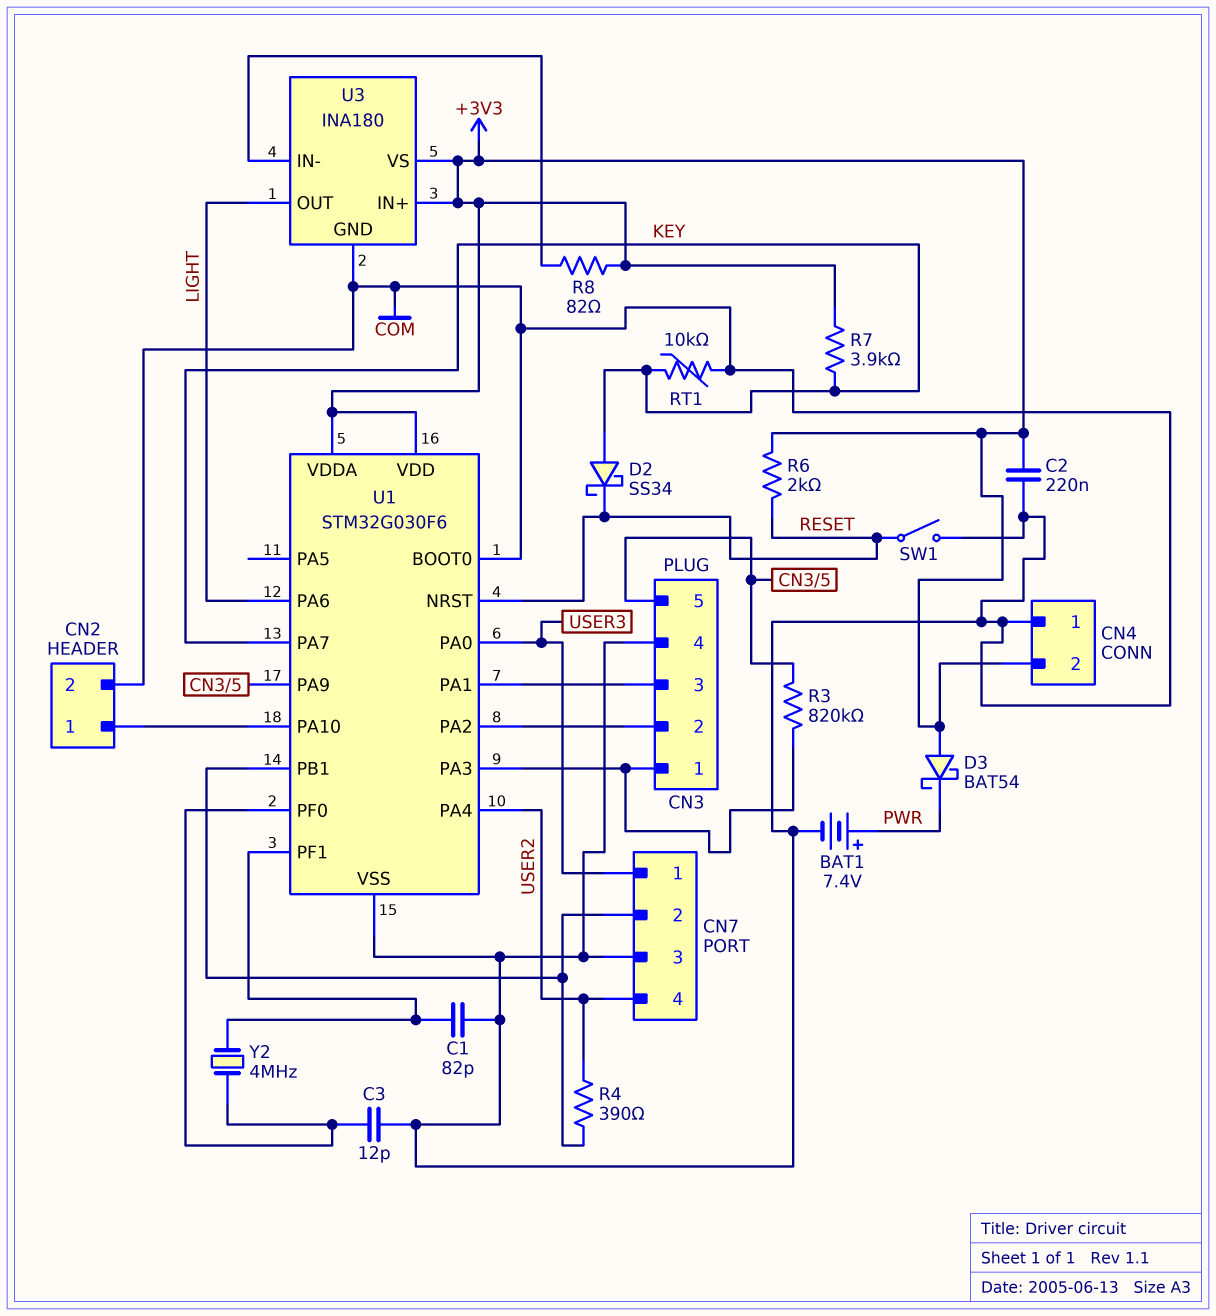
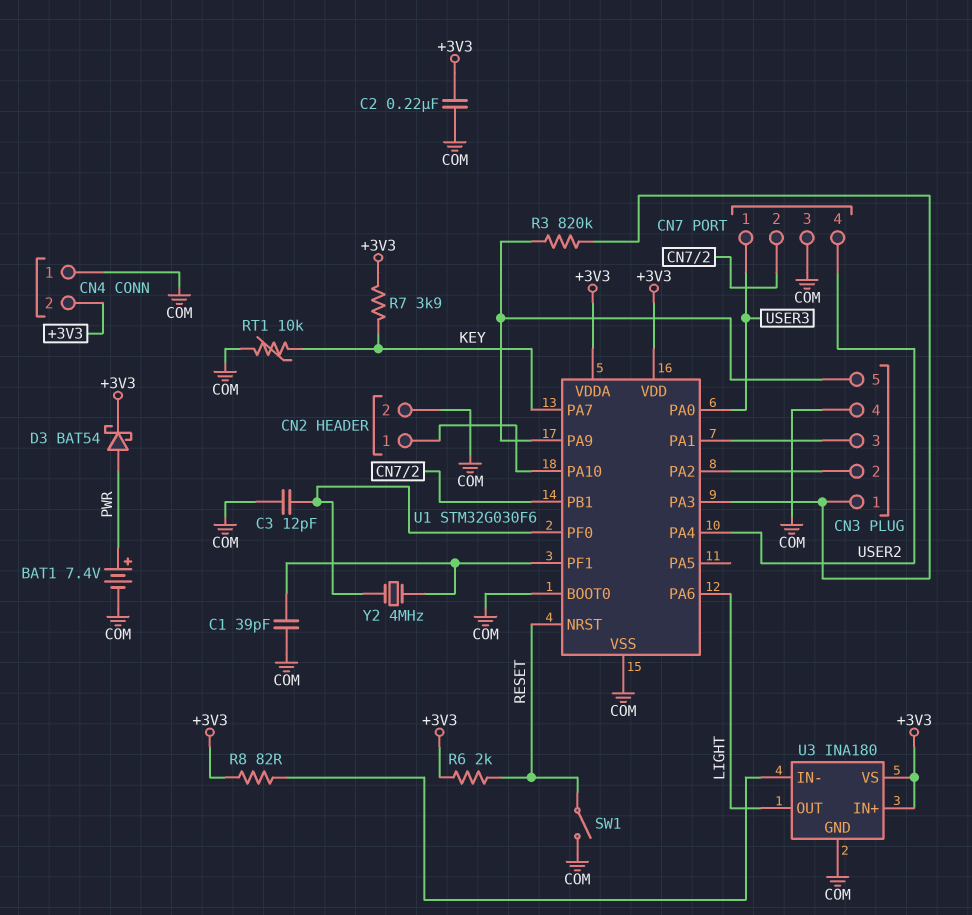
C1: 82pF (COM, U1/PF1) -> 39pF (COM, U1/PF1)
D2: schottky SS34 (A KEY, K RESET) -> none
D3: schottky BAT54 (A +3V3, K PWR) -> schottky BAT54 (A PWR, K +3V3)
R4: 390 (CN7/2, USER2) -> none

